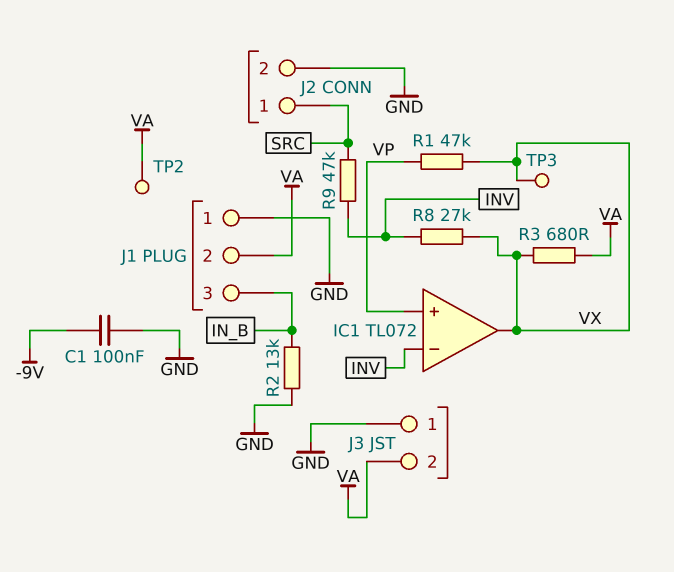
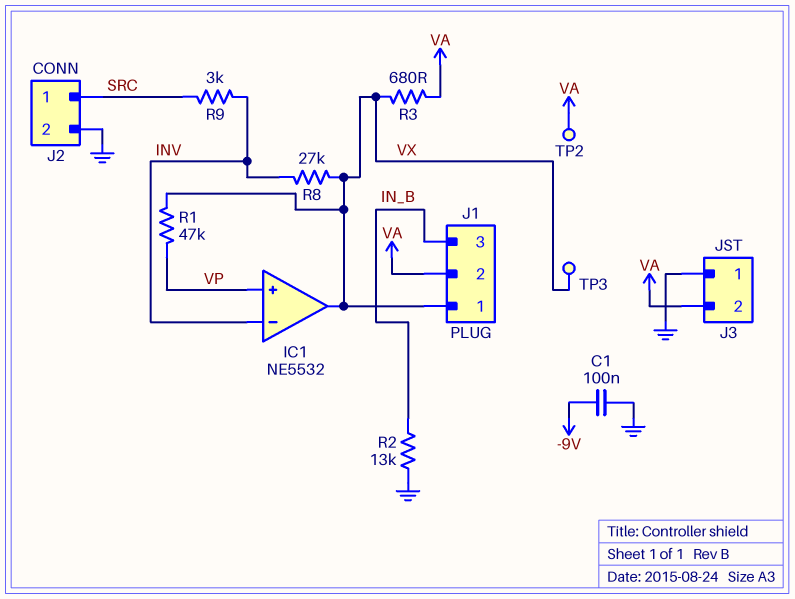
IC1: TL072 -> NE5532
J1 pin 1: GND -> VX
R9: 47k (INV, SRC) -> 3k (INV, SRC)

